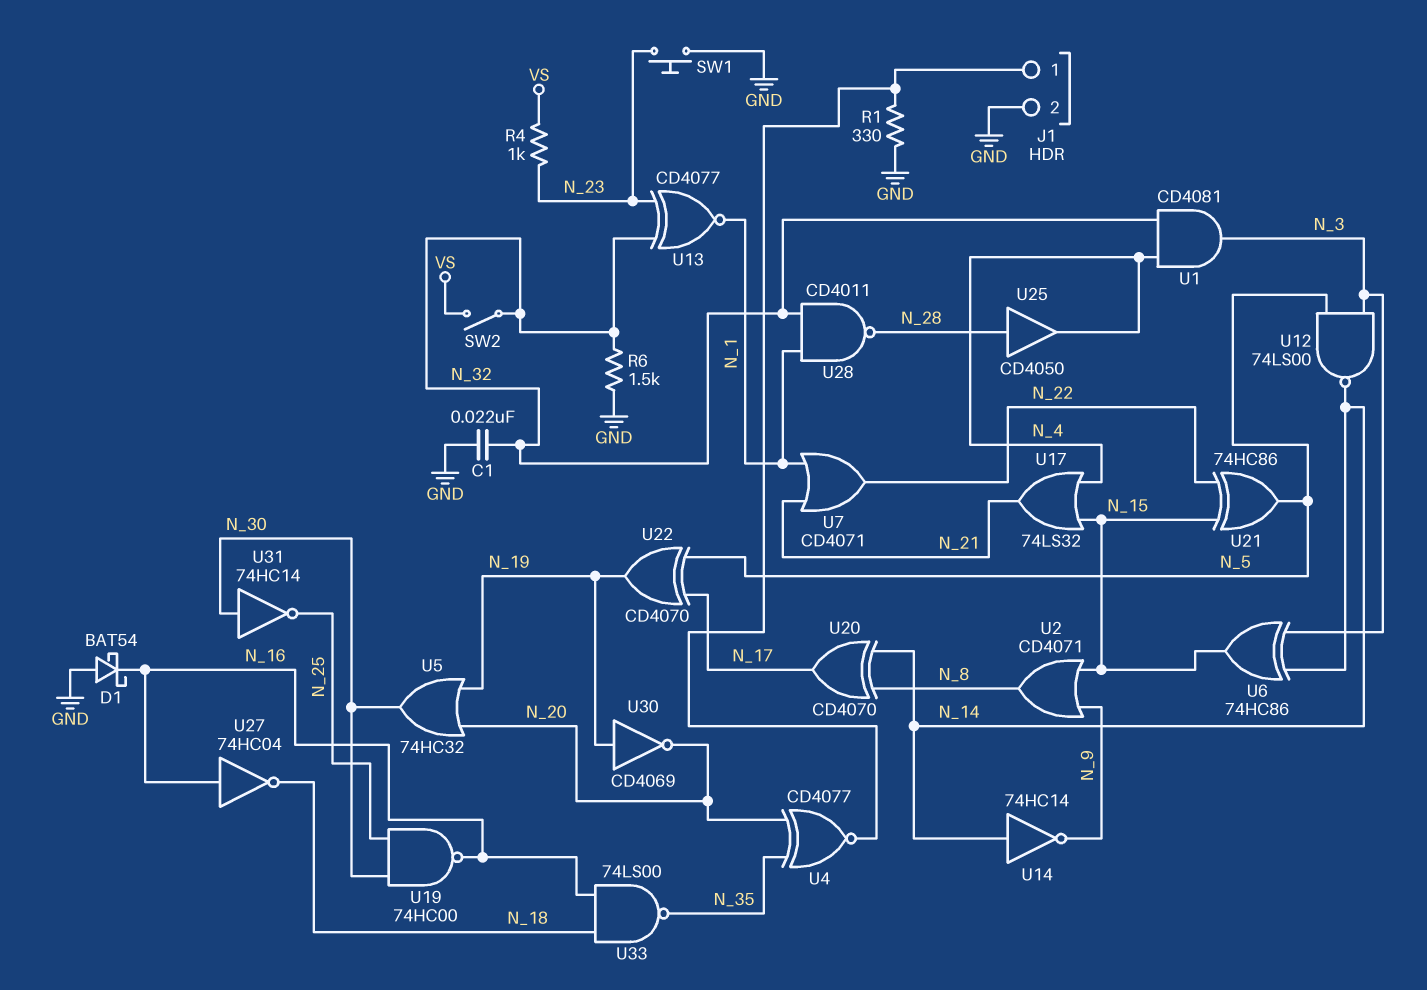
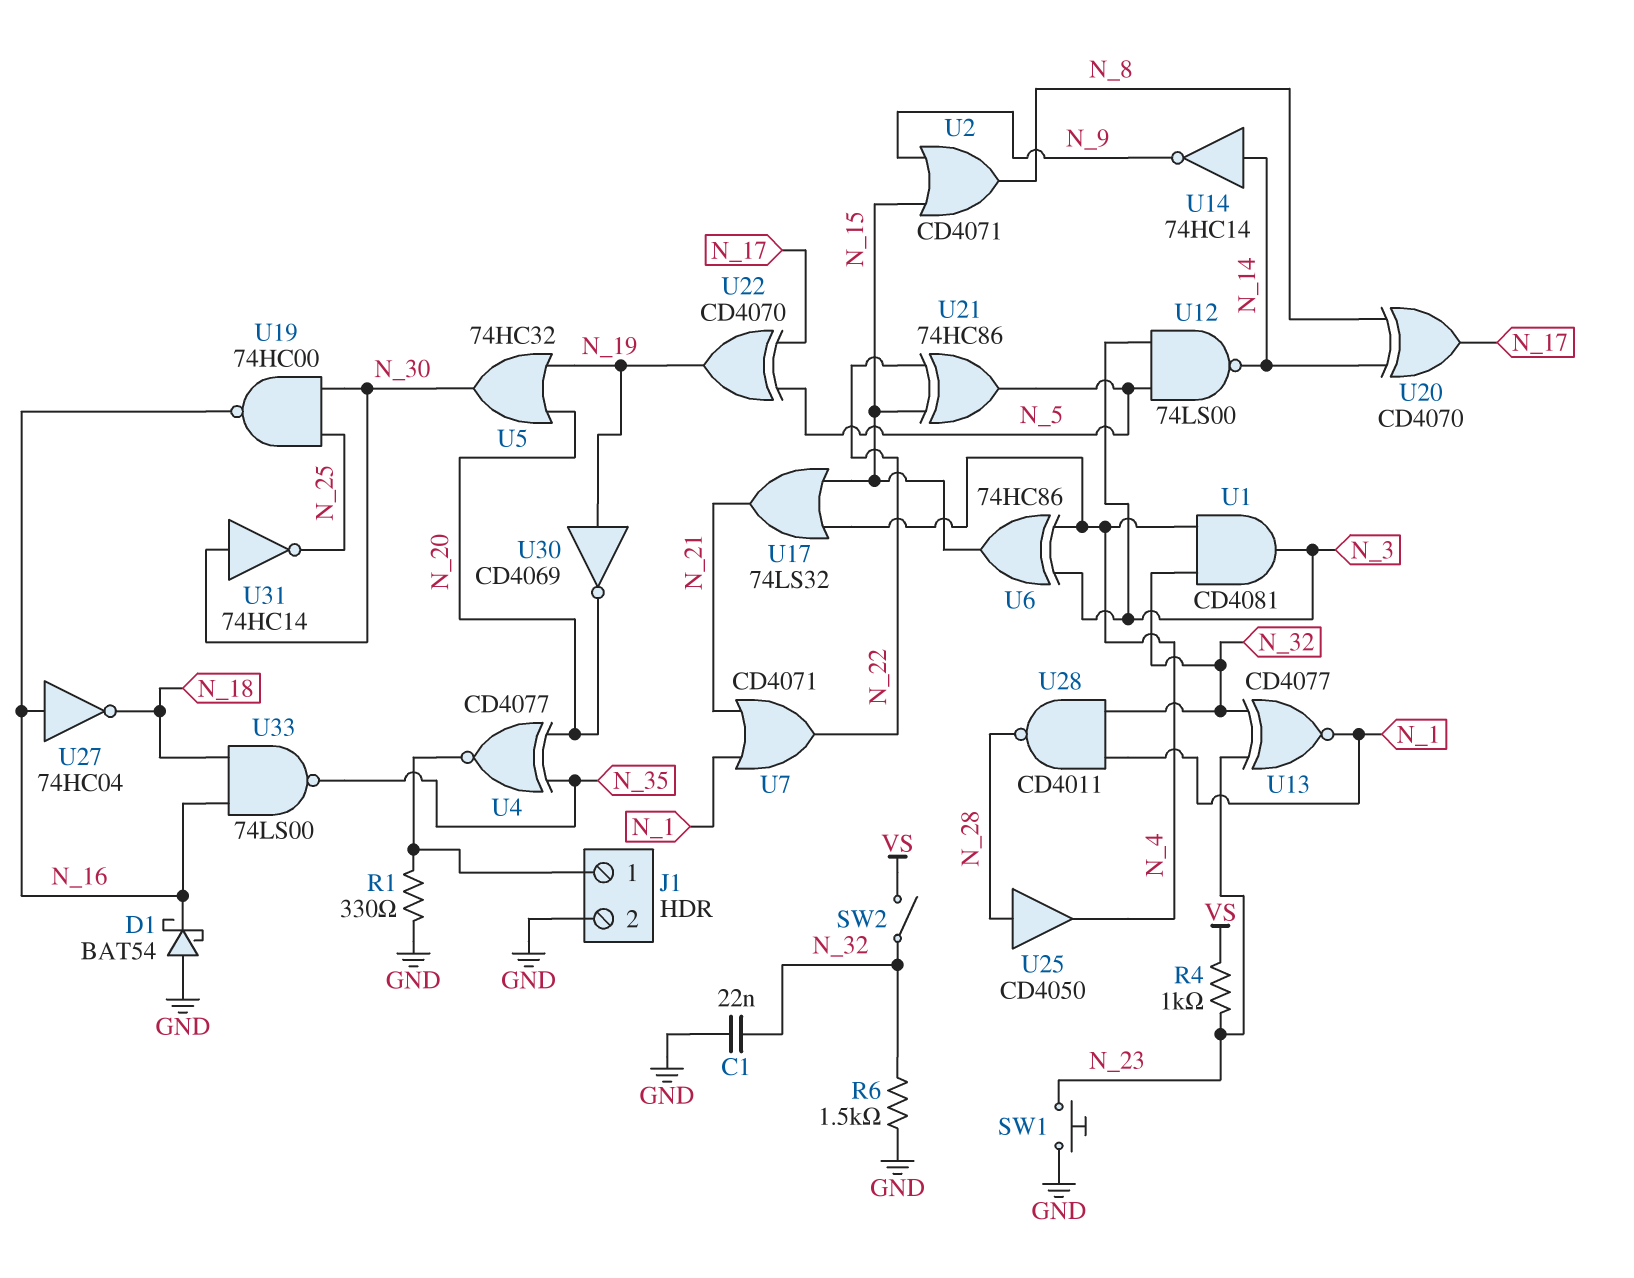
U6: XOR 74HC86 (in N_3, in N_14, out N_15) -> XOR 74HC86 (in N_3, in N_4, out N_15)

